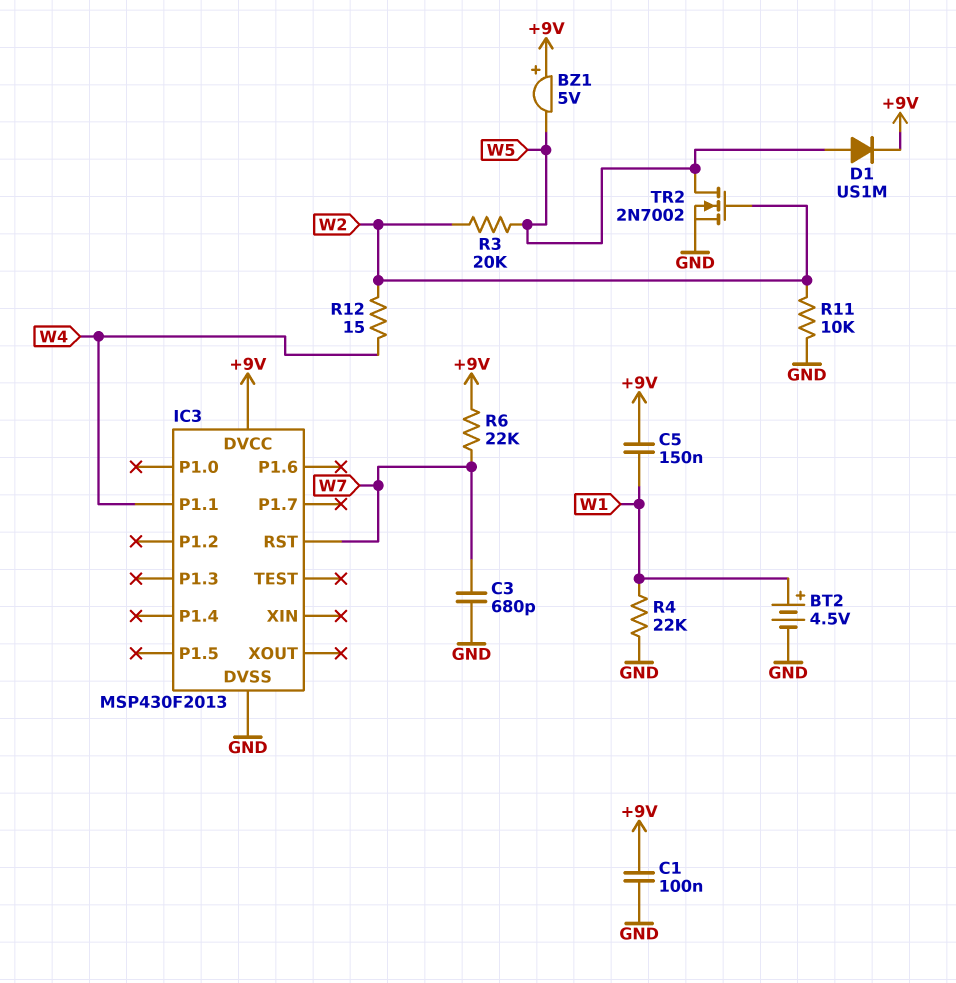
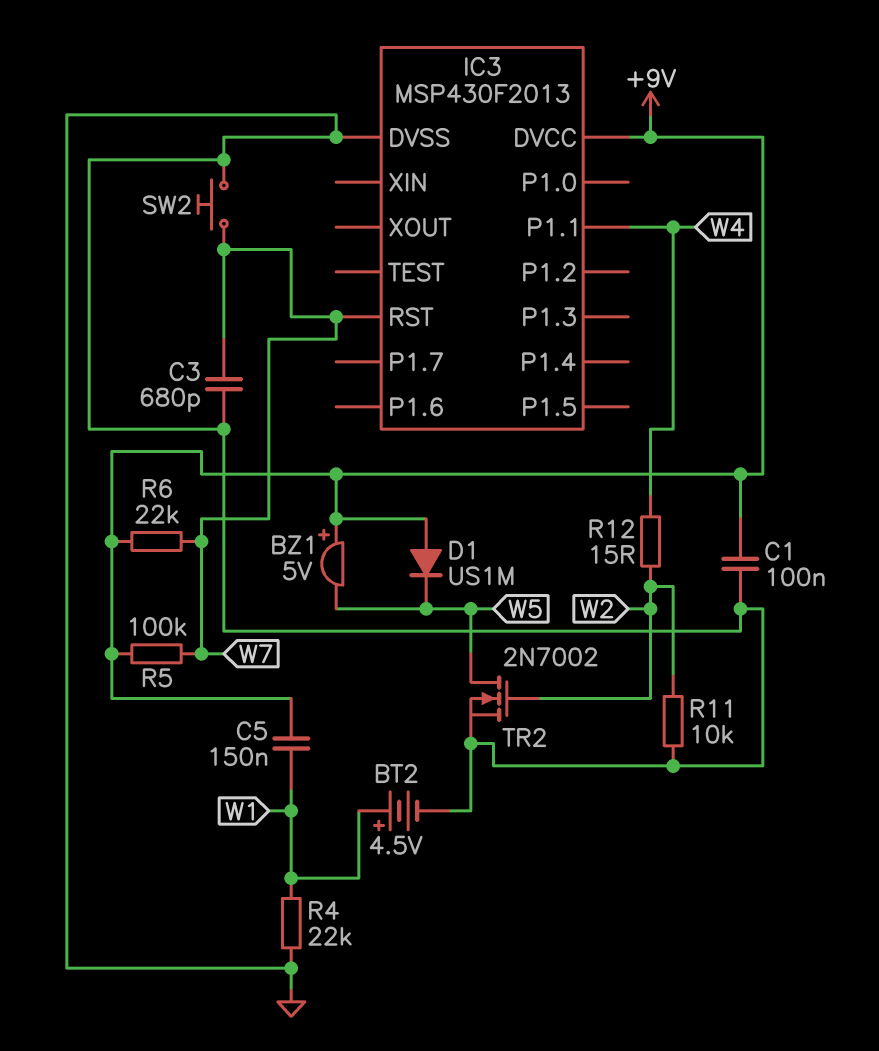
D1: diode US1M (A W5, K +9V) -> diode US1M (A +9V, K W5)
R3: 20k (W2, W5) -> none
R5: none -> 100k (+9V, W7)
SW2: none -> button (GND, W7)

